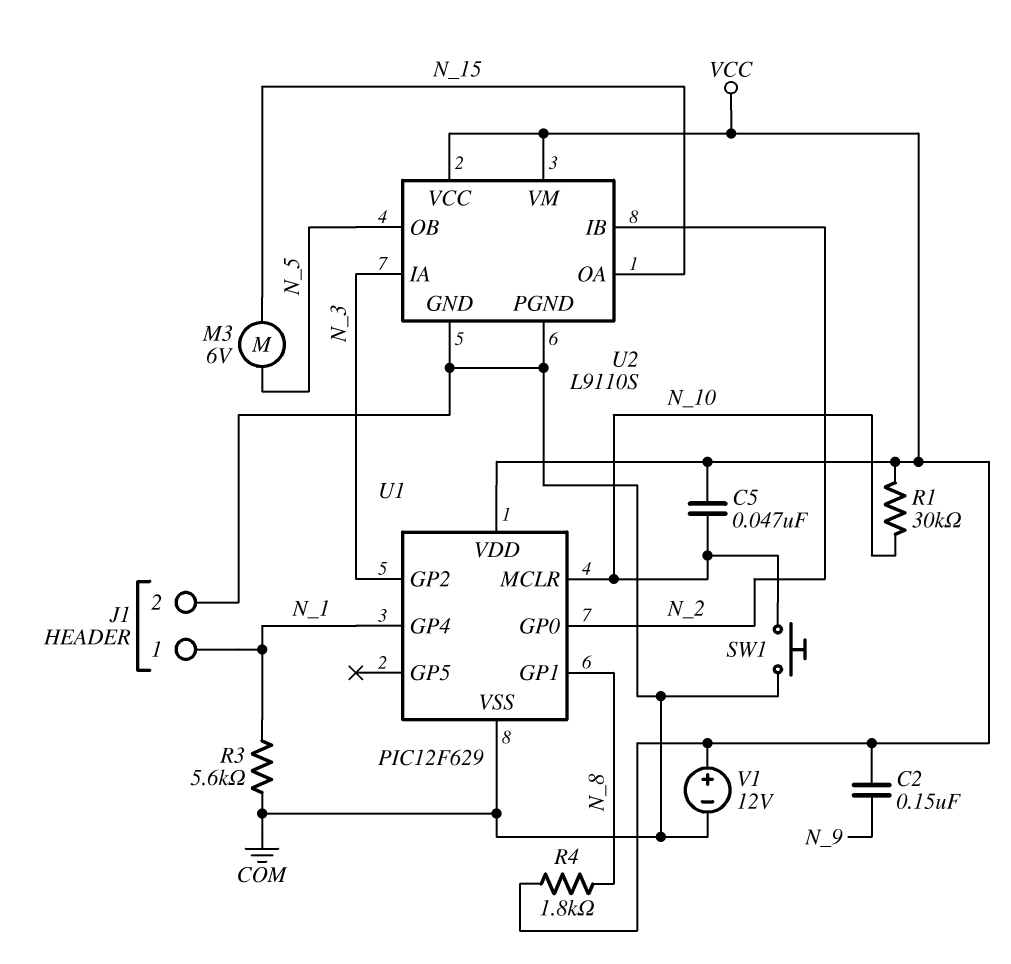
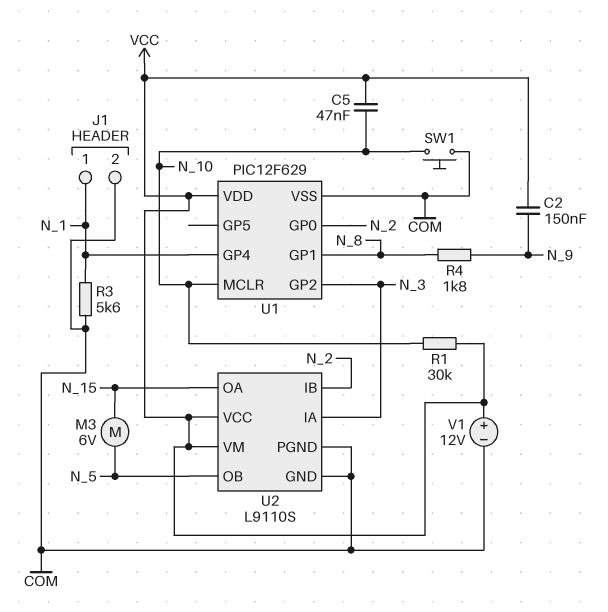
R4: 1.8k (N_8, VCC) -> 1.8k (N_8, N_9)

